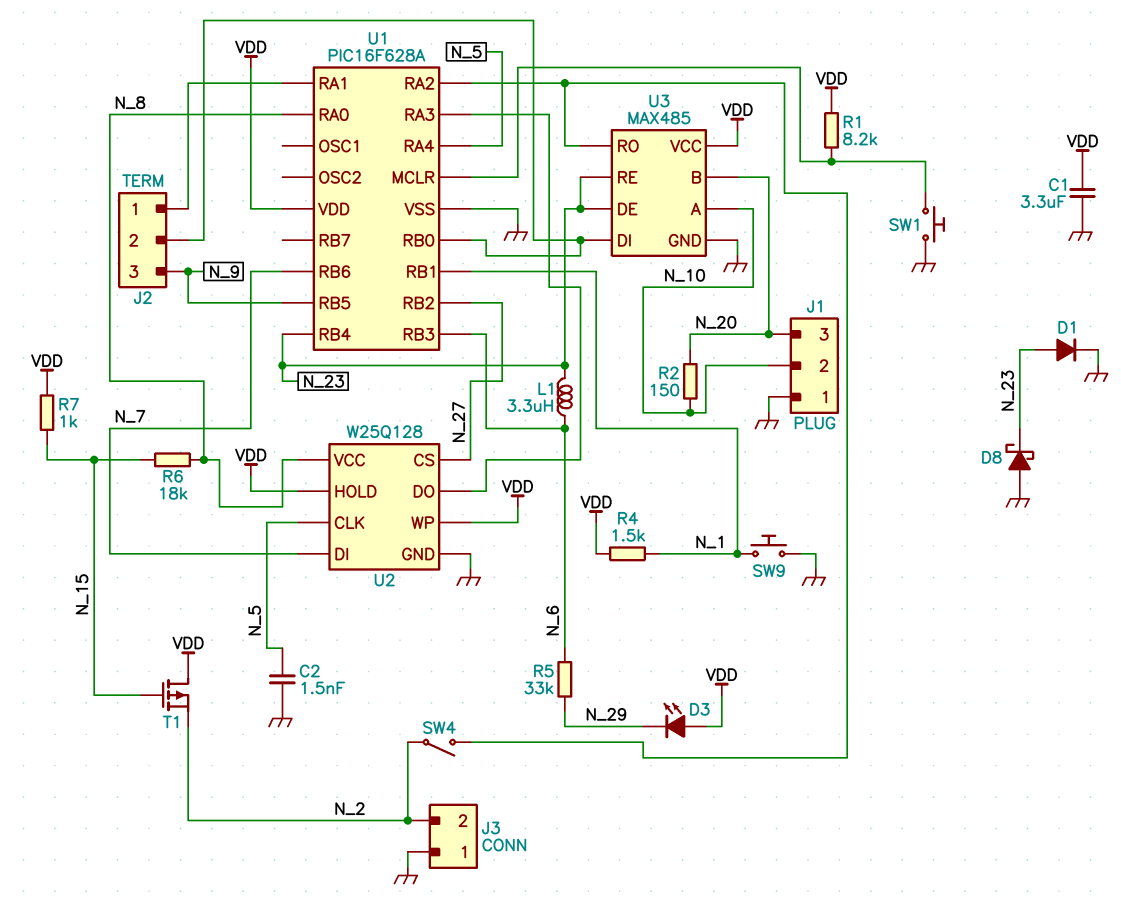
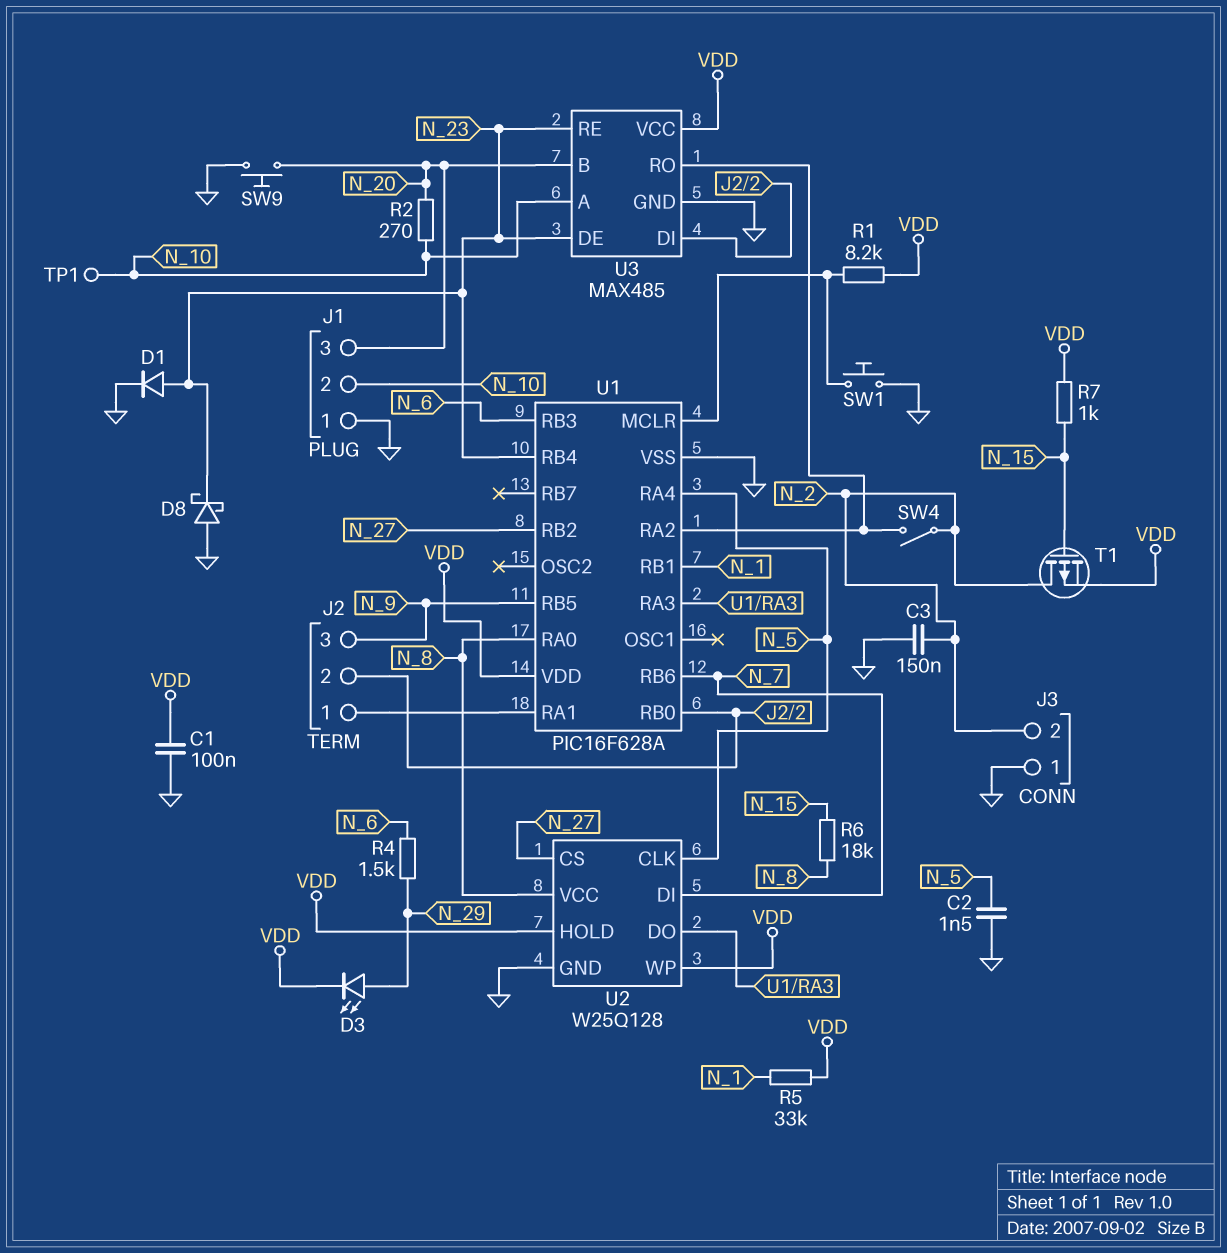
C1: 3.3uF (GND, VDD) -> 100nF (GND, VDD)
C3: none -> 150nF (GND, N_2)
D3: LED (A VDD, K N_29) -> LED (A N_29, K VDD)
L1: 3.3uH (N_6, N_23) -> none
R2: 150 (N_10, N_20) -> 270 (N_10, N_20)
R4: 1.5k (N_1, VDD) -> 1.5k (N_6, N_29)
R5: 33k (N_6, N_29) -> 33k (N_1, VDD)
SW9: button (GND, N_1) -> button (GND, N_20)
T1: PMOS (G N_15, D VDD, S N_2) -> PMOS (G N_15, D N_2, S VDD)
TP1: none -> test point (N_10)

